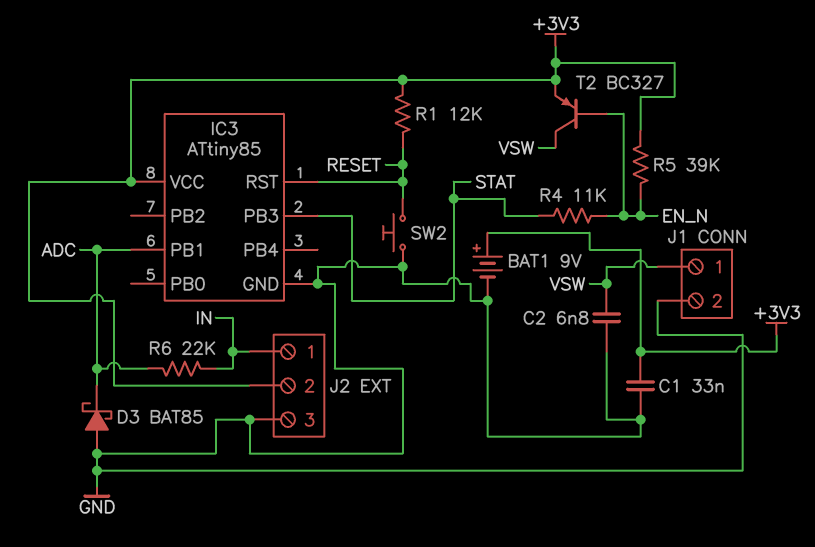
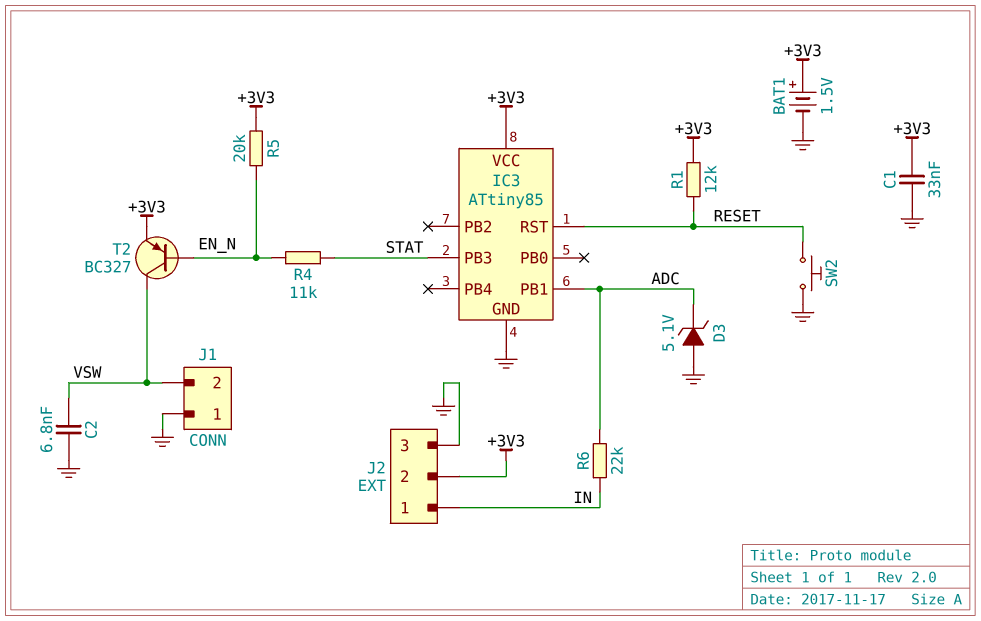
BAT1: 9V (plus +3V3, minus GND) -> 1.5V (plus +3V3, minus GND)
D3: schottky BAT85 (A GND, K ADC) -> zener 5.1V (A GND, K ADC)
J1 pin 1: VSW -> GND
J1 pin 2: GND -> VSW
R5: 39k (+3V3, EN_N) -> 20k (+3V3, EN_N)

